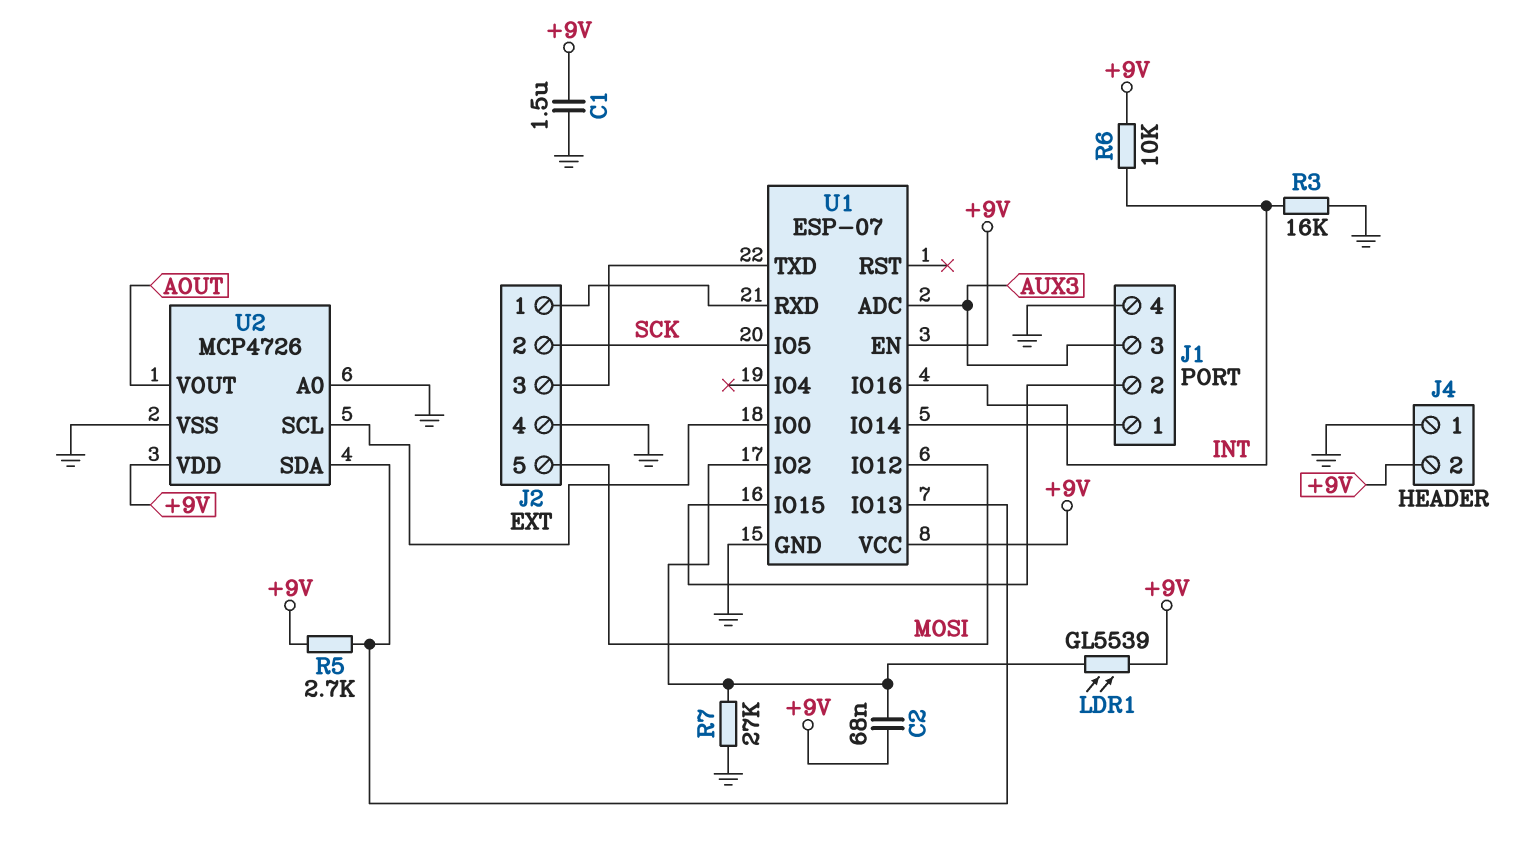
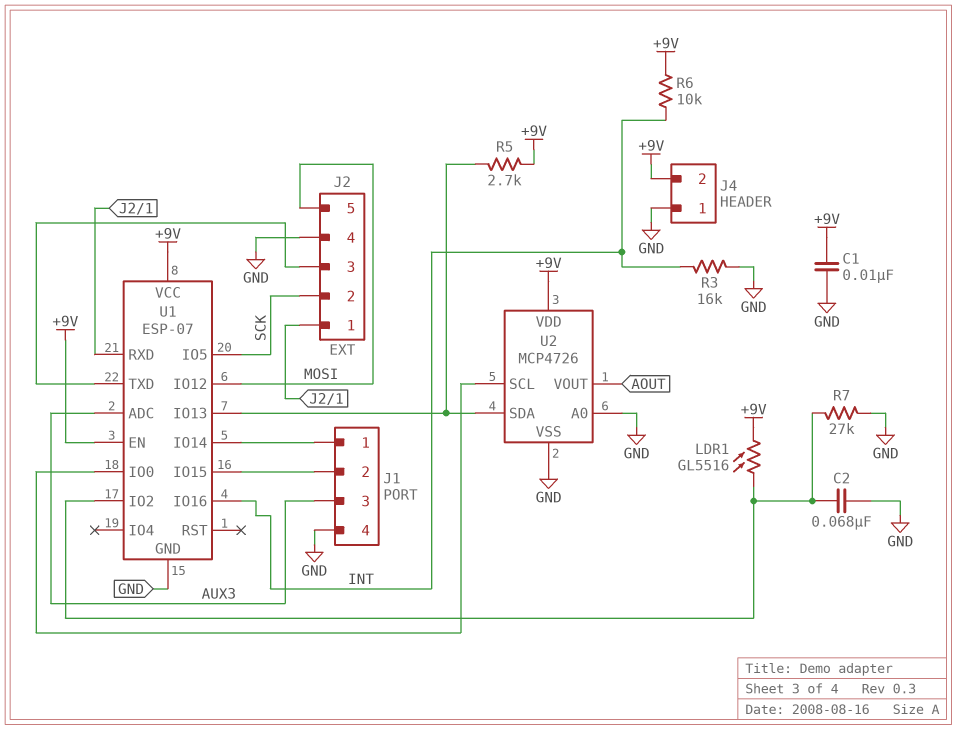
C1: 1.5uF (+9V, GND) -> 10nF (+9V, GND)
C2: 68nF (+9V, U1/IO2) -> 68nF (GND, U1/IO2)
LDR1: GL5539 (+9V, U1/IO2) -> GL5516 (+9V, U1/IO2)

